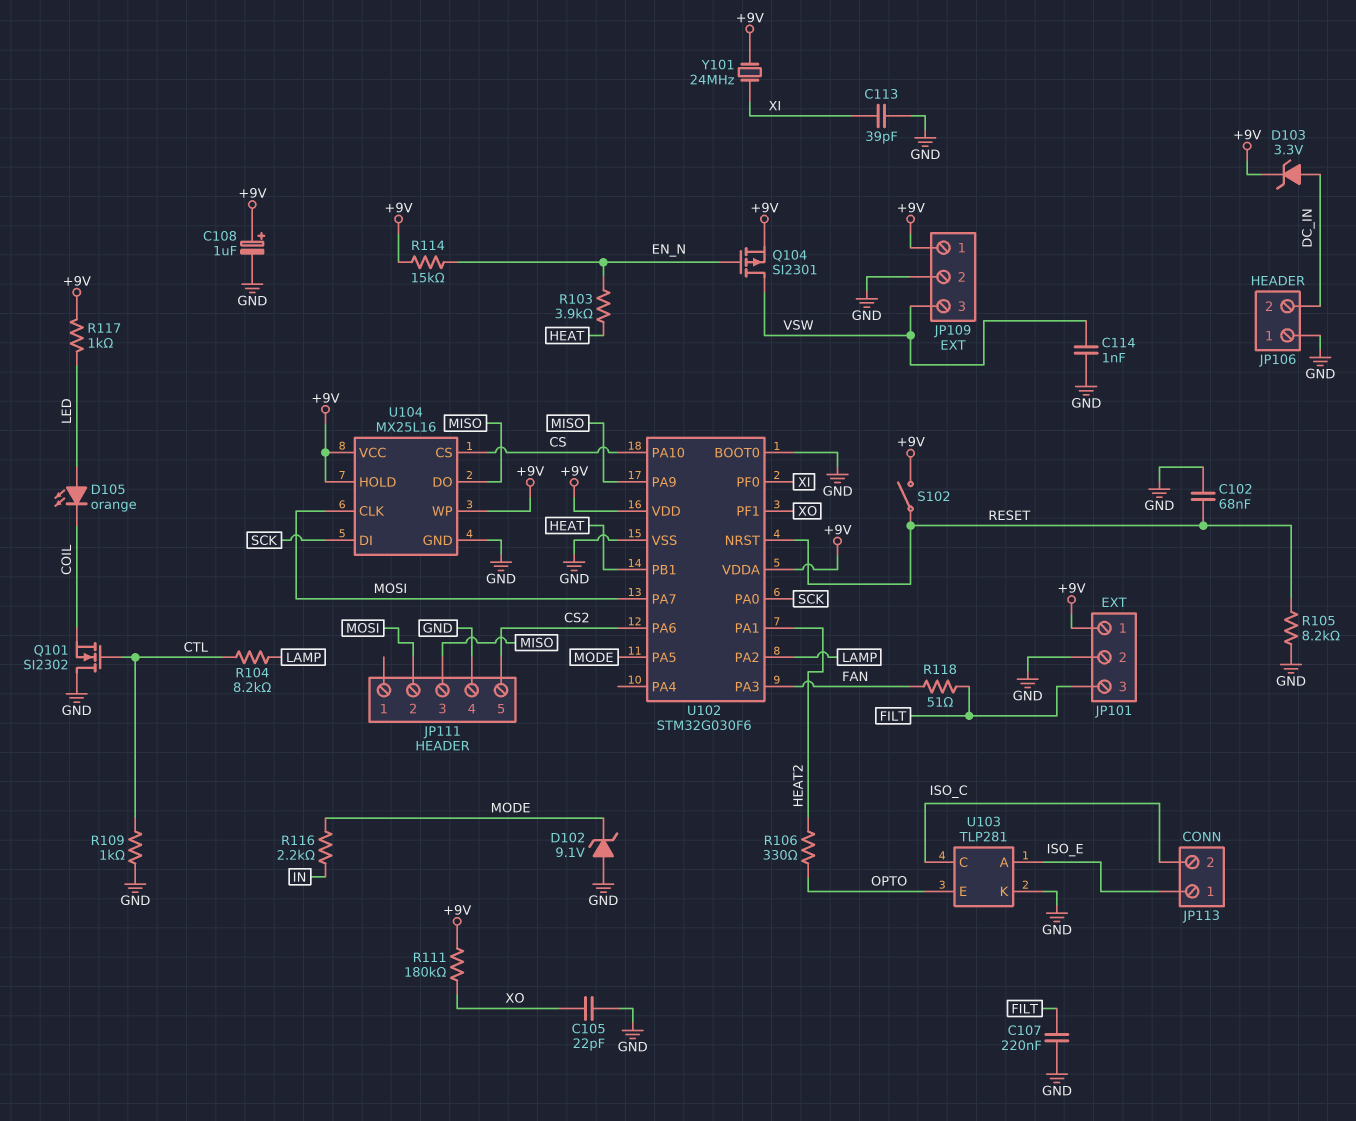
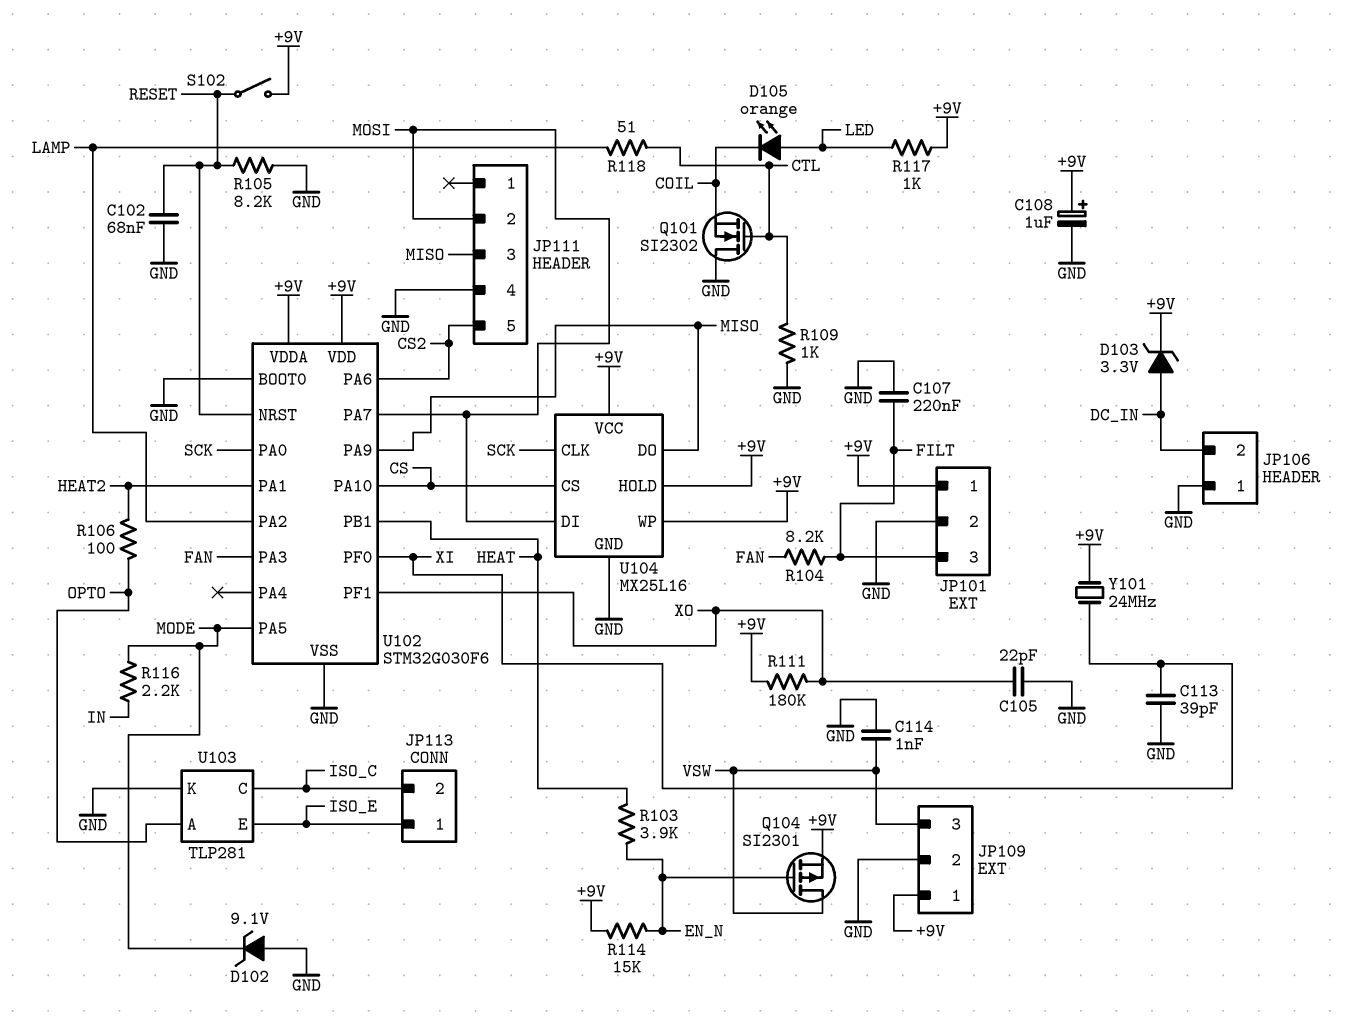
R104: 8.2k (CTL, LAMP) -> 8.2k (FAN, FILT)
R106: 330 (HEAT2, OPTO) -> 100 (HEAT2, OPTO)
R118: 51 (FAN, FILT) -> 51 (CTL, LAMP)
U103 pin A: ISO_E -> OPTO
U103 pin E: OPTO -> ISO_E
U104 pin CLK: MOSI -> SCK
U104 pin DI: SCK -> MOSI

